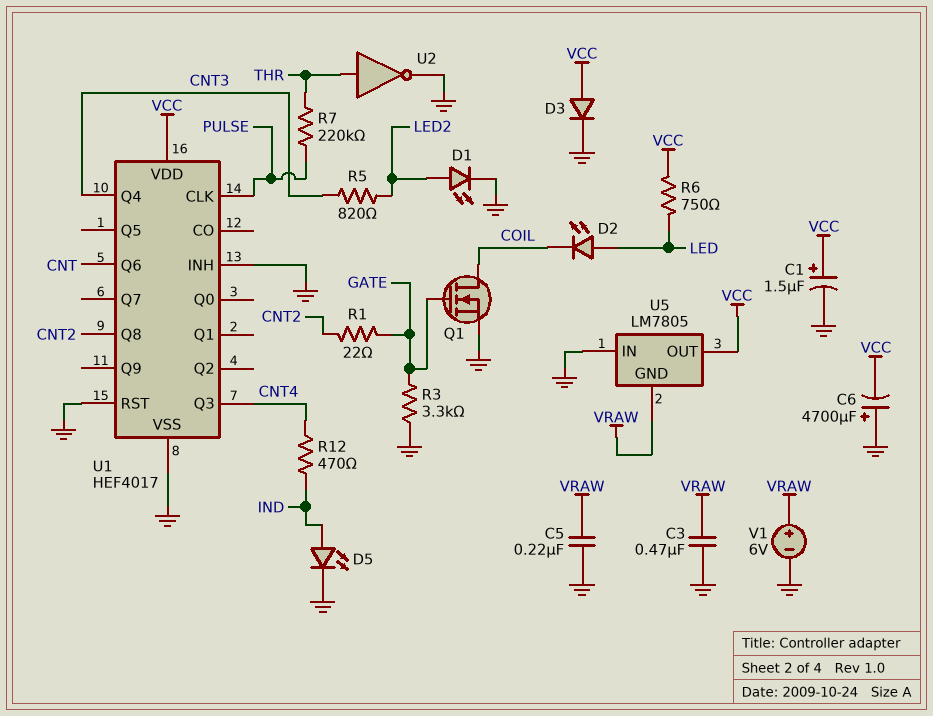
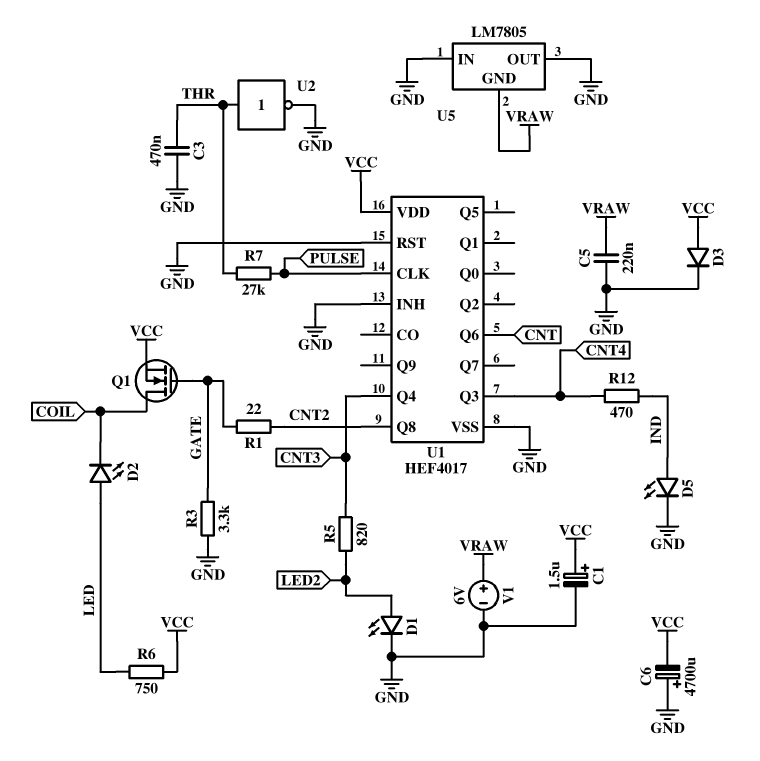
C3: 470nF (GND, VRAW) -> 470nF (GND, THR)
Q1: NMOS (G GATE, D COIL, S GND) -> NMOS (G GATE, D COIL, S VCC)
R7: 220k (PULSE, THR) -> 27k (PULSE, THR)
U5 pin OUT: VCC -> GND

